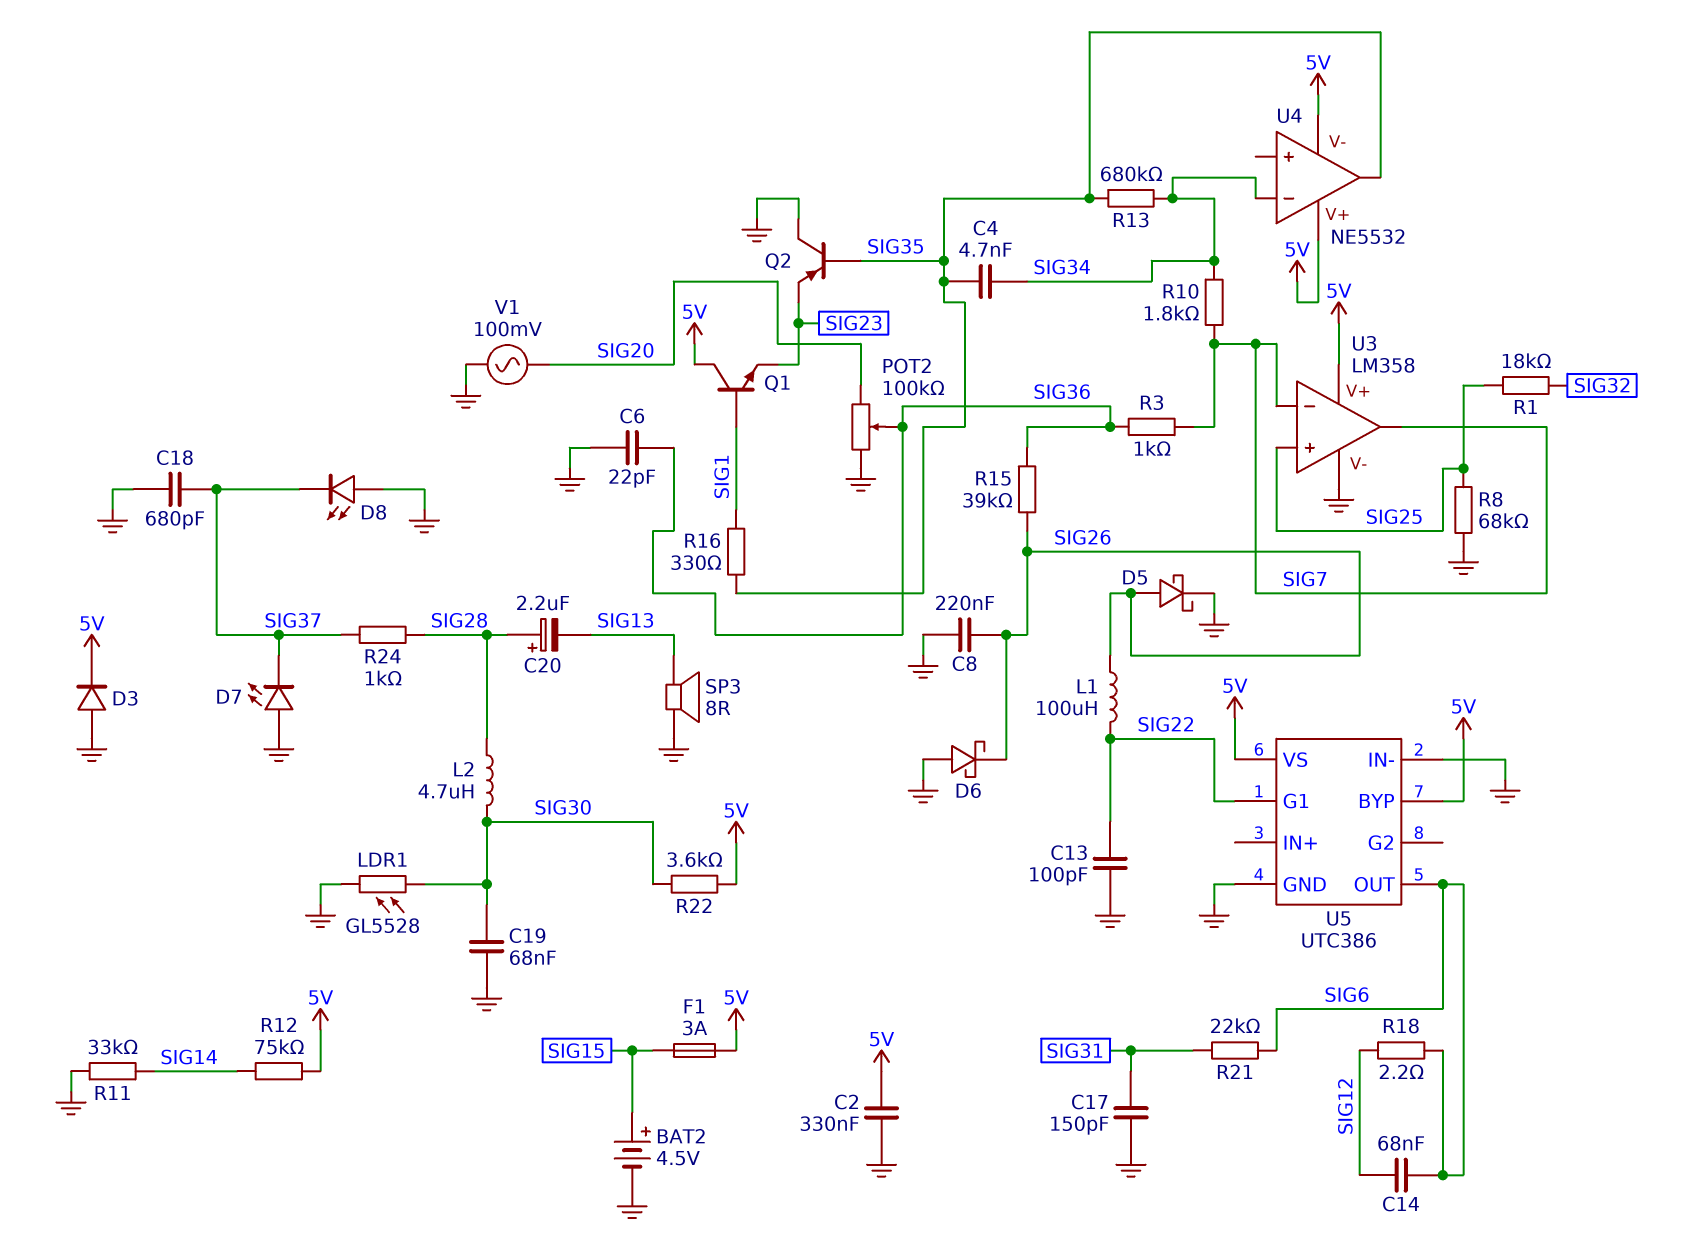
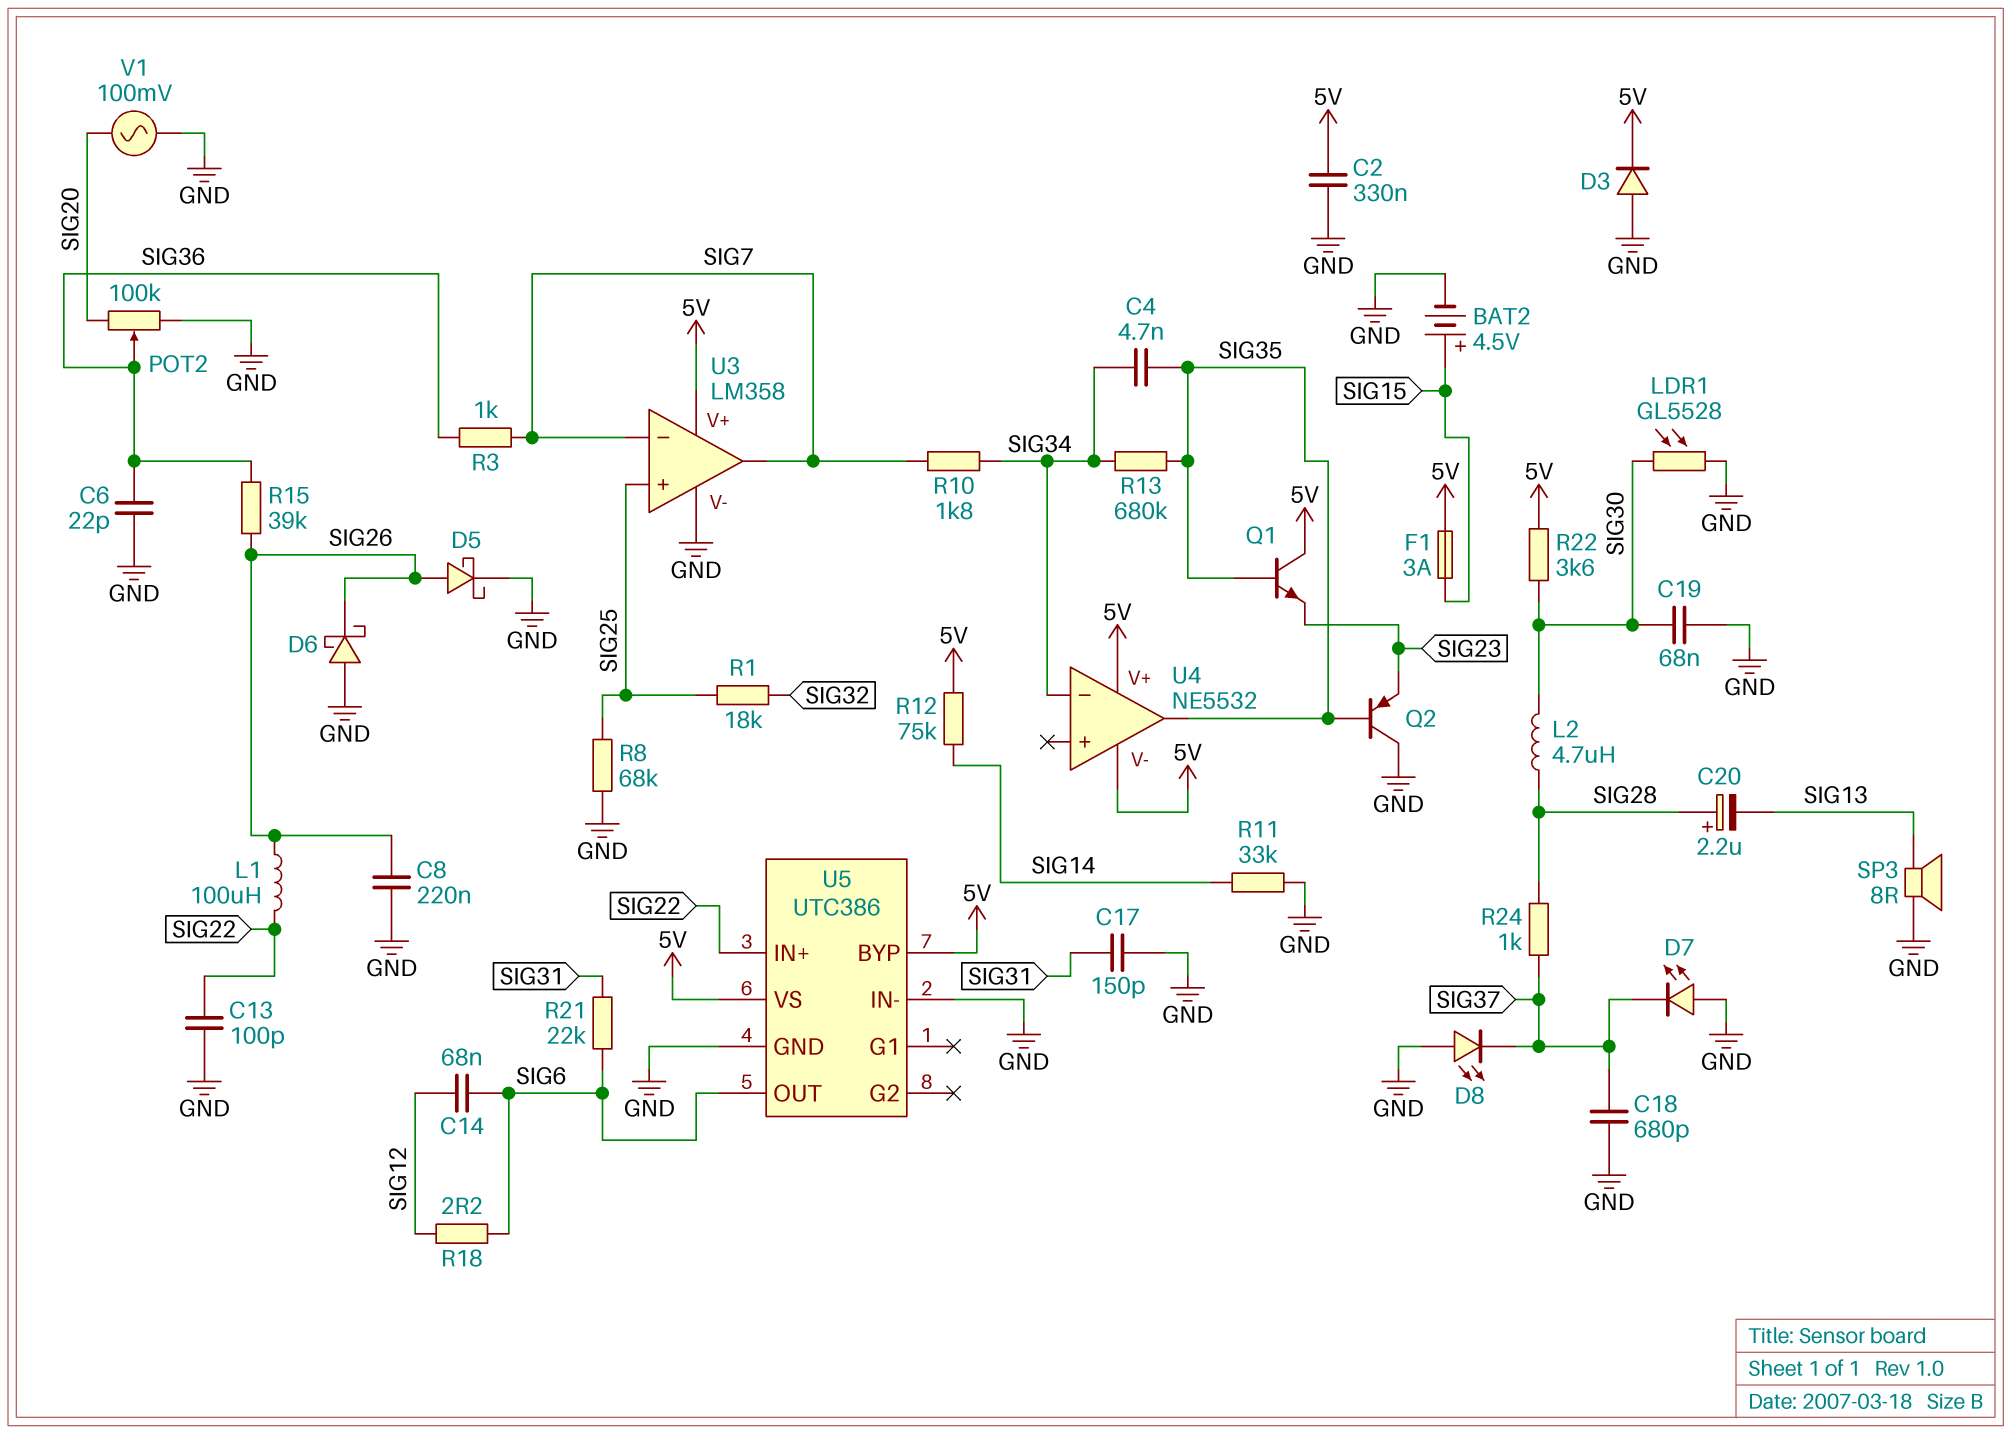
Q1: NPN (B SIG1, C 5V, E SIG23) -> NPN (B SIG35, C 5V, E SIG23)
R16: 330 (SIG1, SIG35) -> none
U5 pin G1: SIG22 -> none
U5 pin IN+: none -> SIG22

